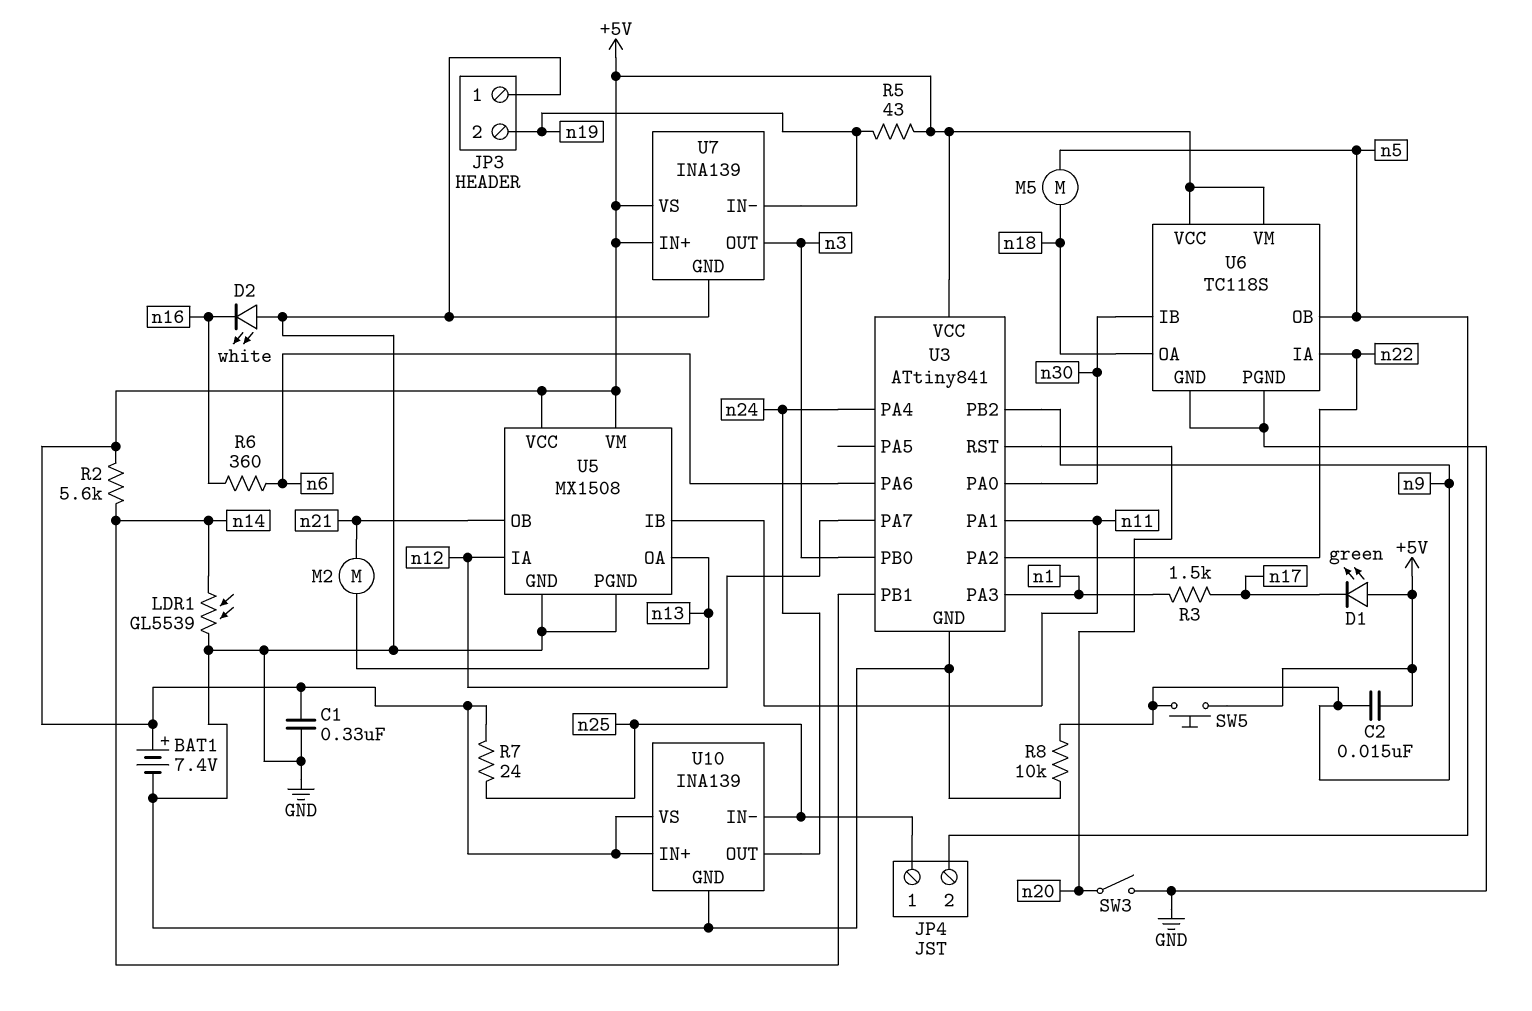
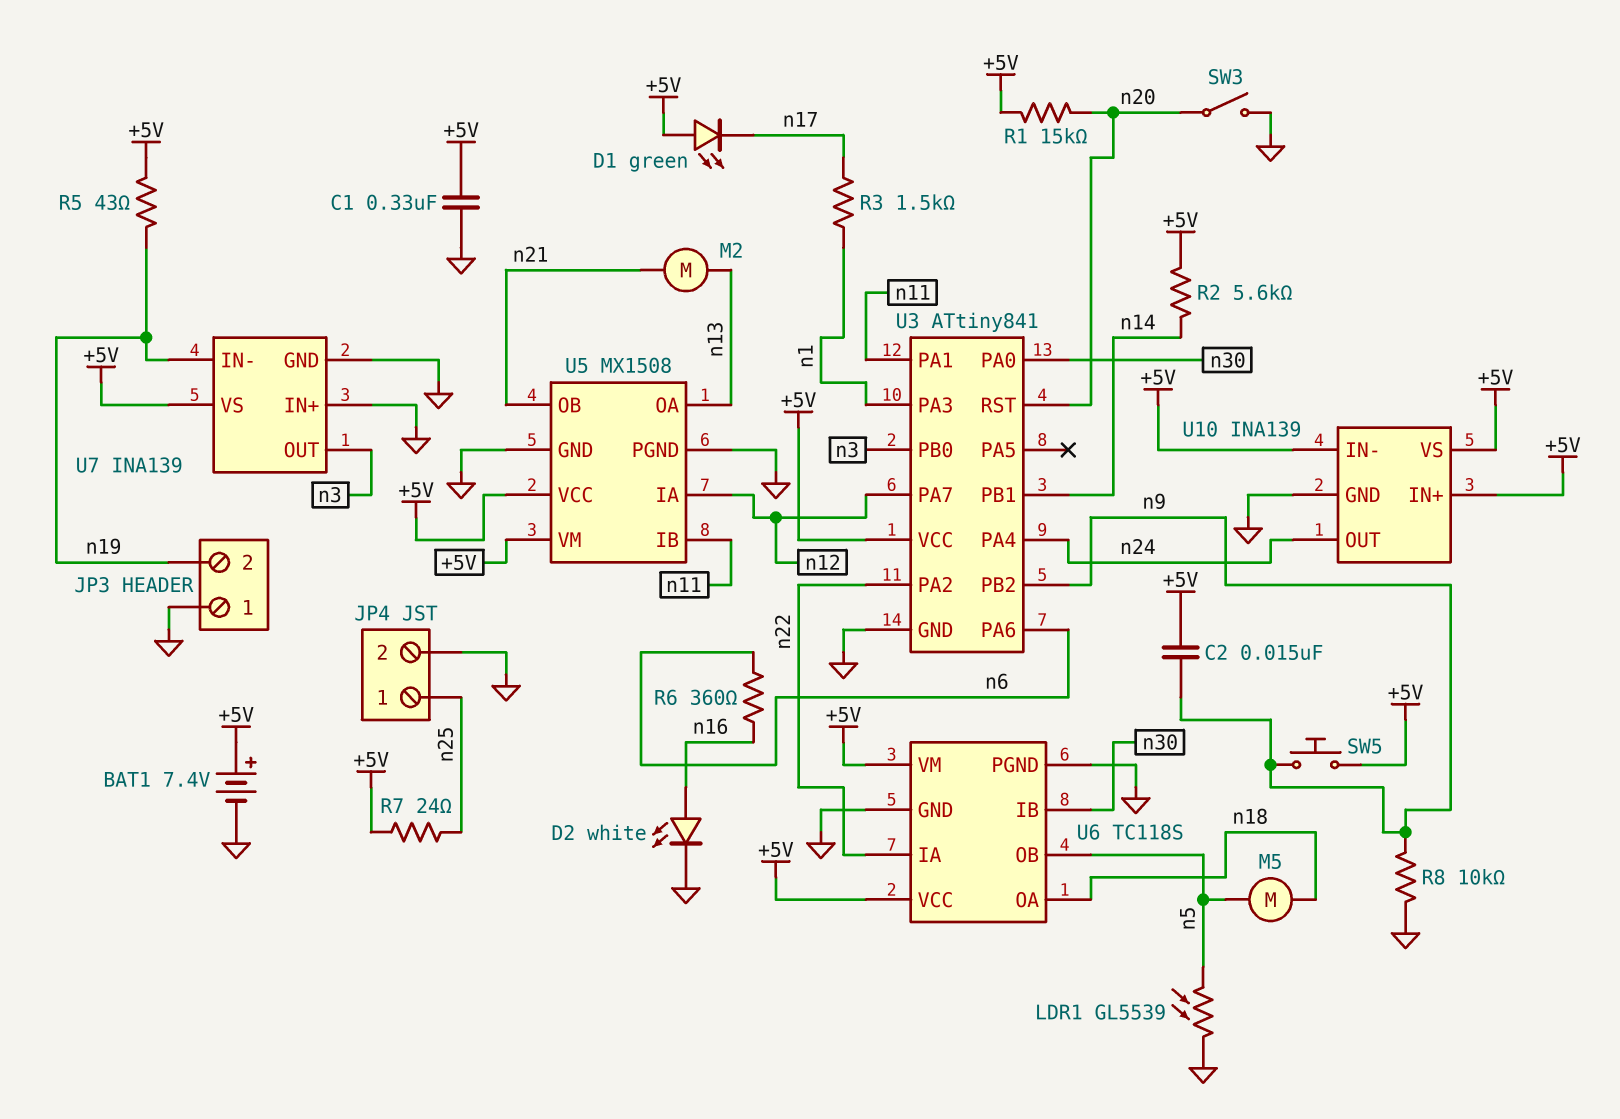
D2: LED white (A GND, K n16) -> LED white (A n16, K GND)
JP4 pin 2: n5 -> GND
LDR1: GL5539 (GND, n14) -> GL5539 (GND, n5)
R1: none -> 15k (+5V, n20)
U7 pin IN+: +5V -> GND
U10 pin IN-: n25 -> +5V

